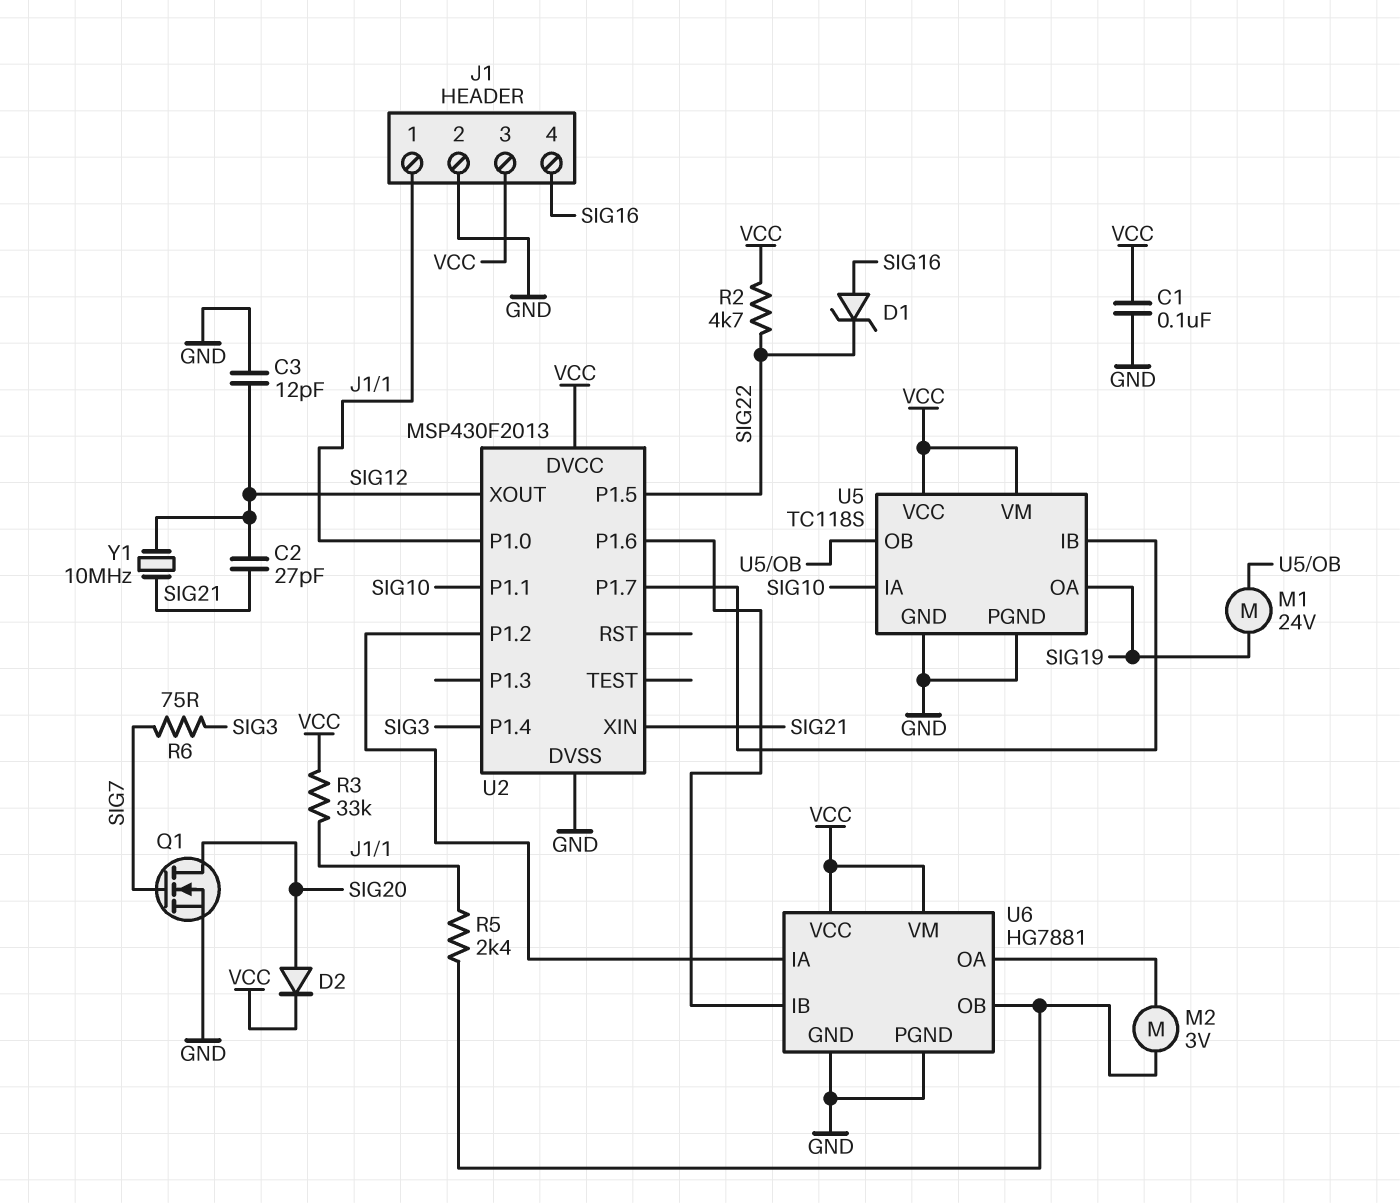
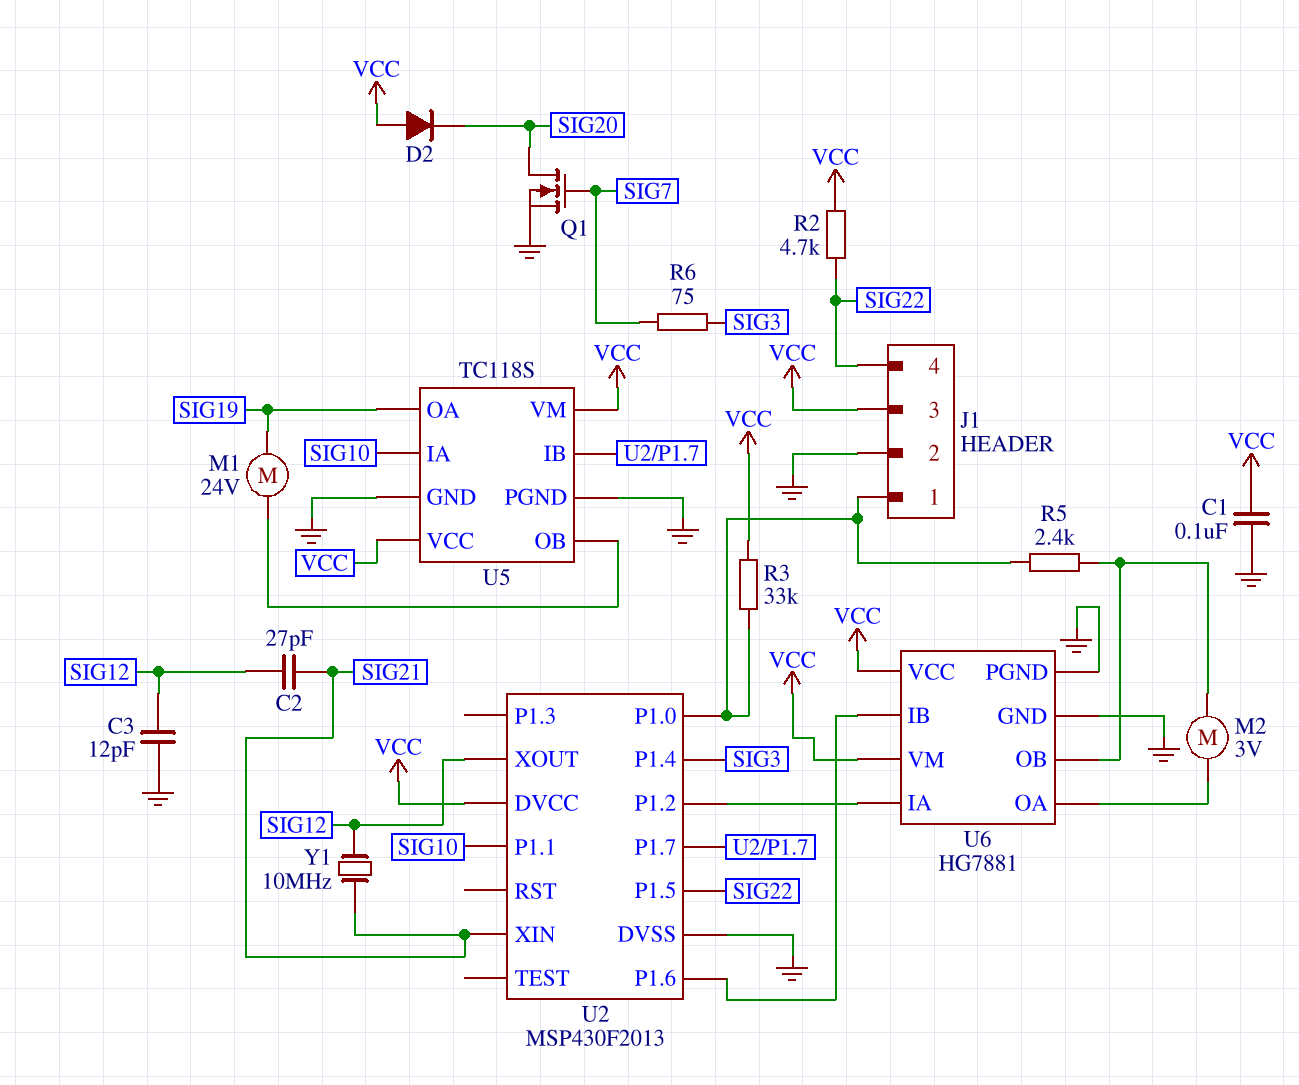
D1: zener (A SIG16, K SIG22) -> none
D2: diode (A SIG20, K VCC) -> diode (A VCC, K SIG20)
J1 pin 4: SIG16 -> SIG22

